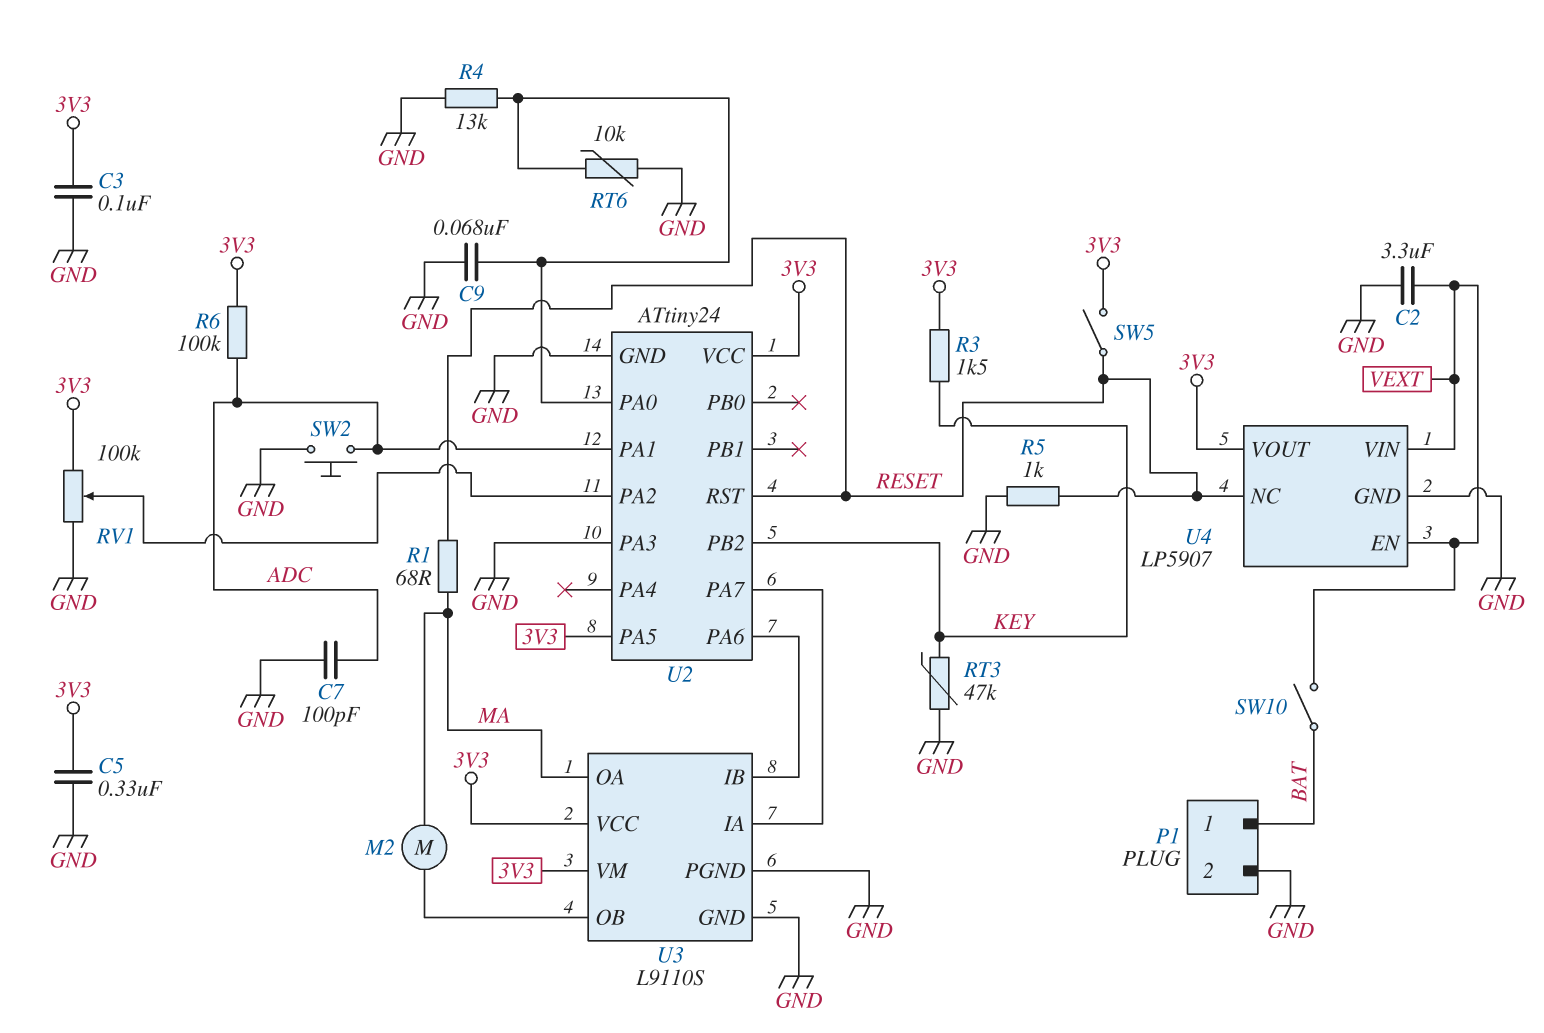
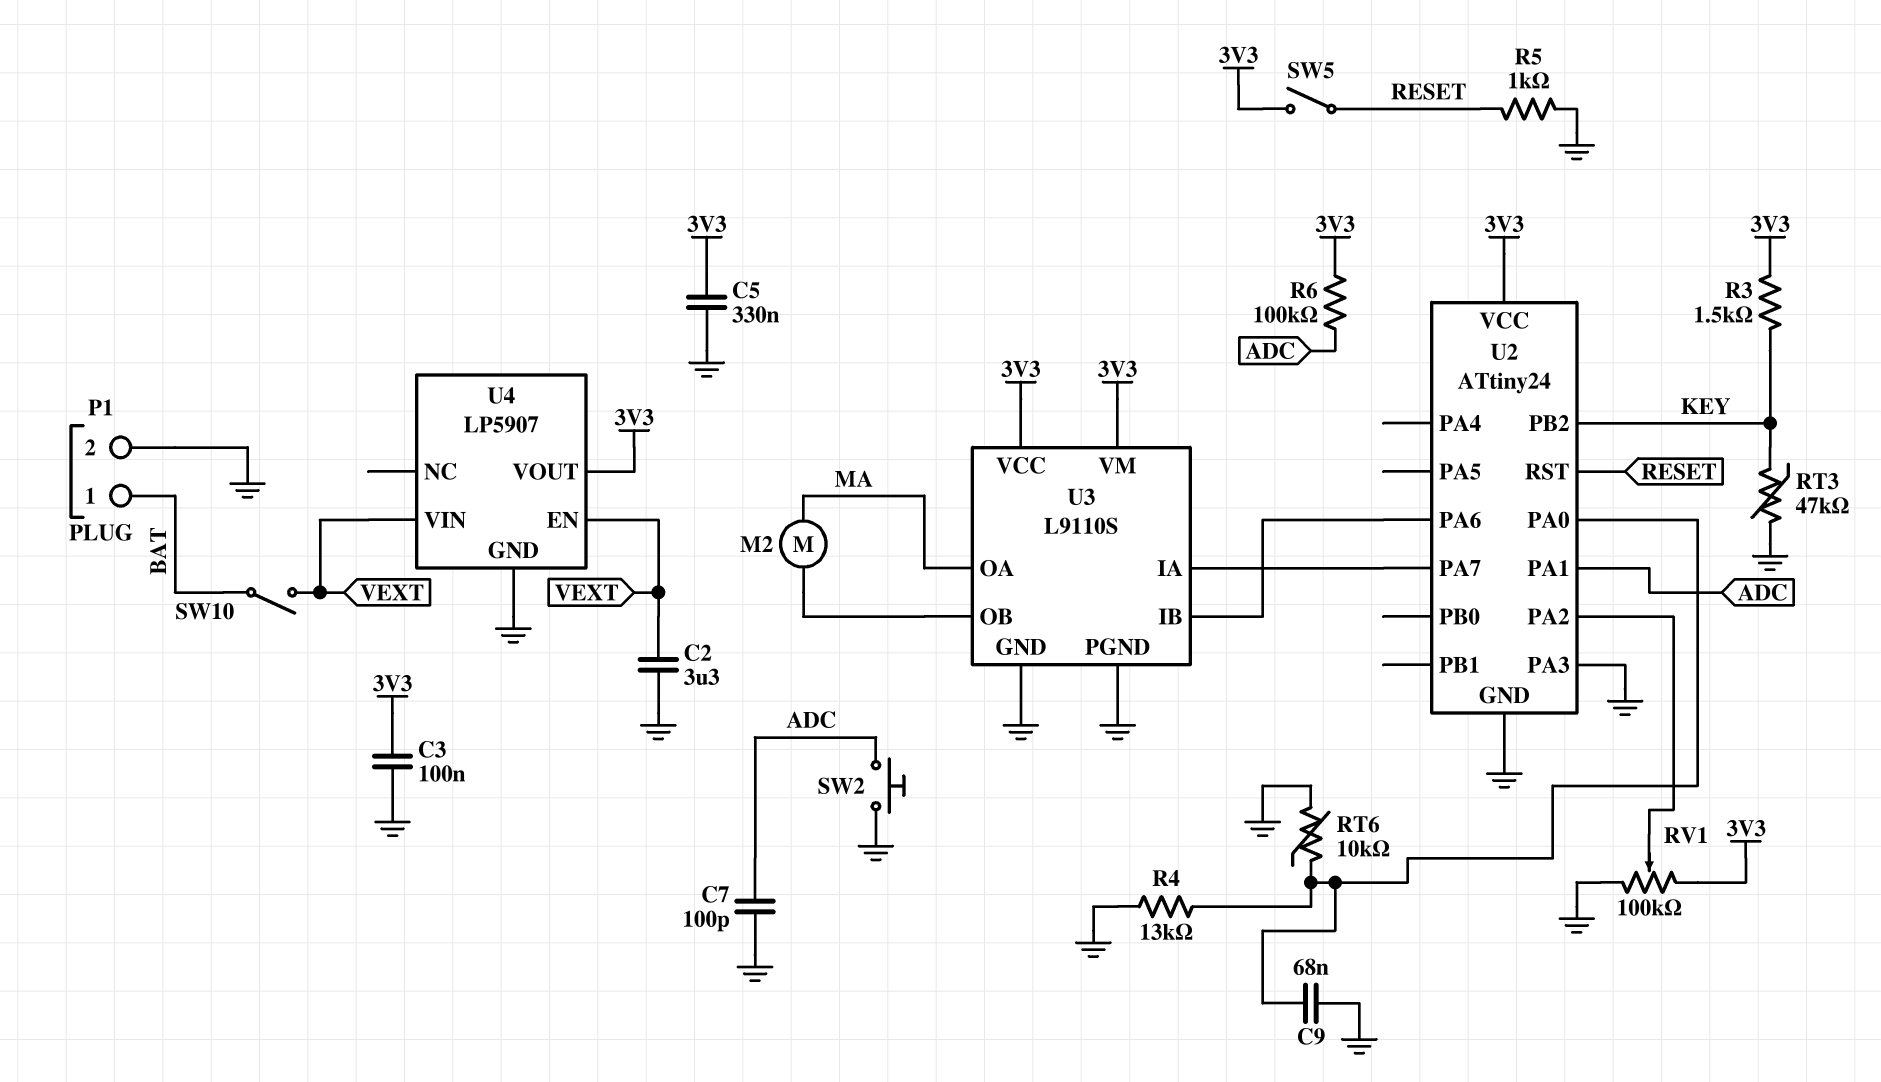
R1: 68 (MA, RESET) -> none
U2 pin PA5: 3V3 -> none
U4 pin NC: RESET -> none

